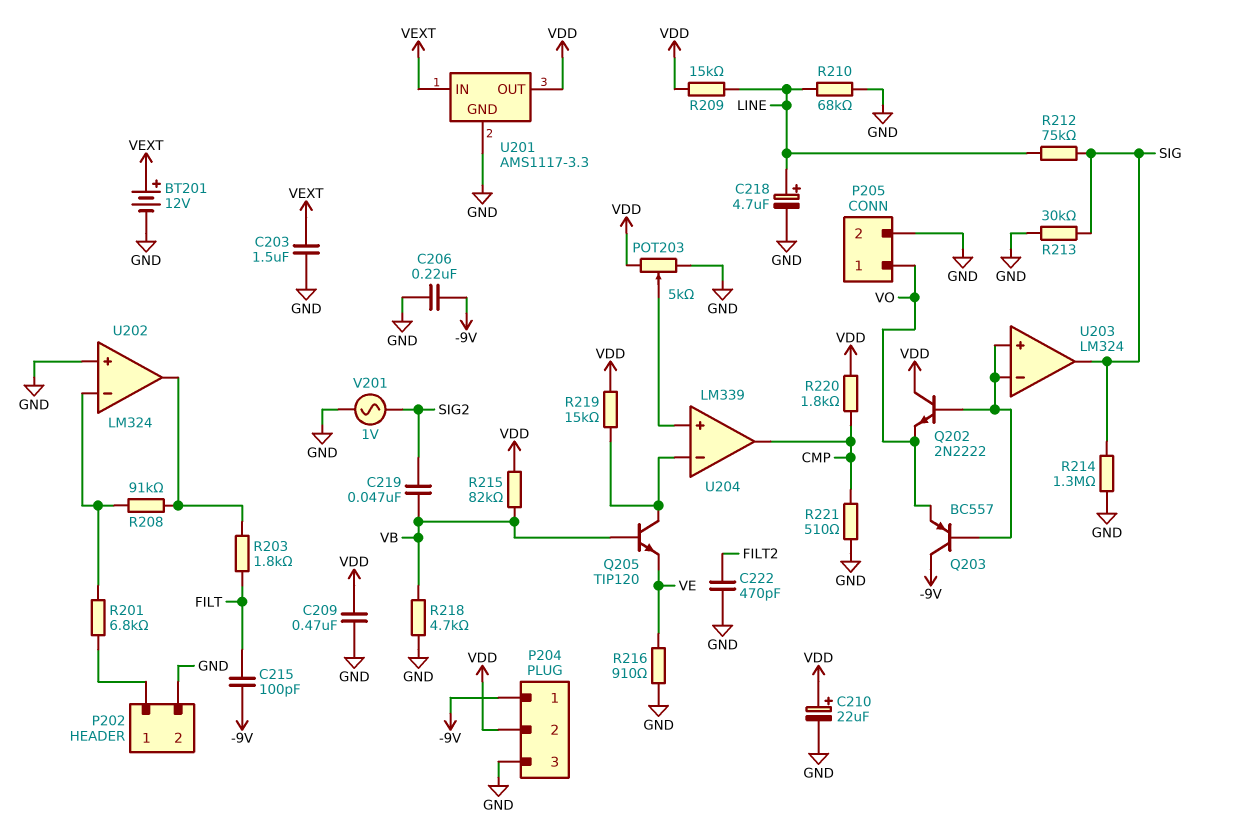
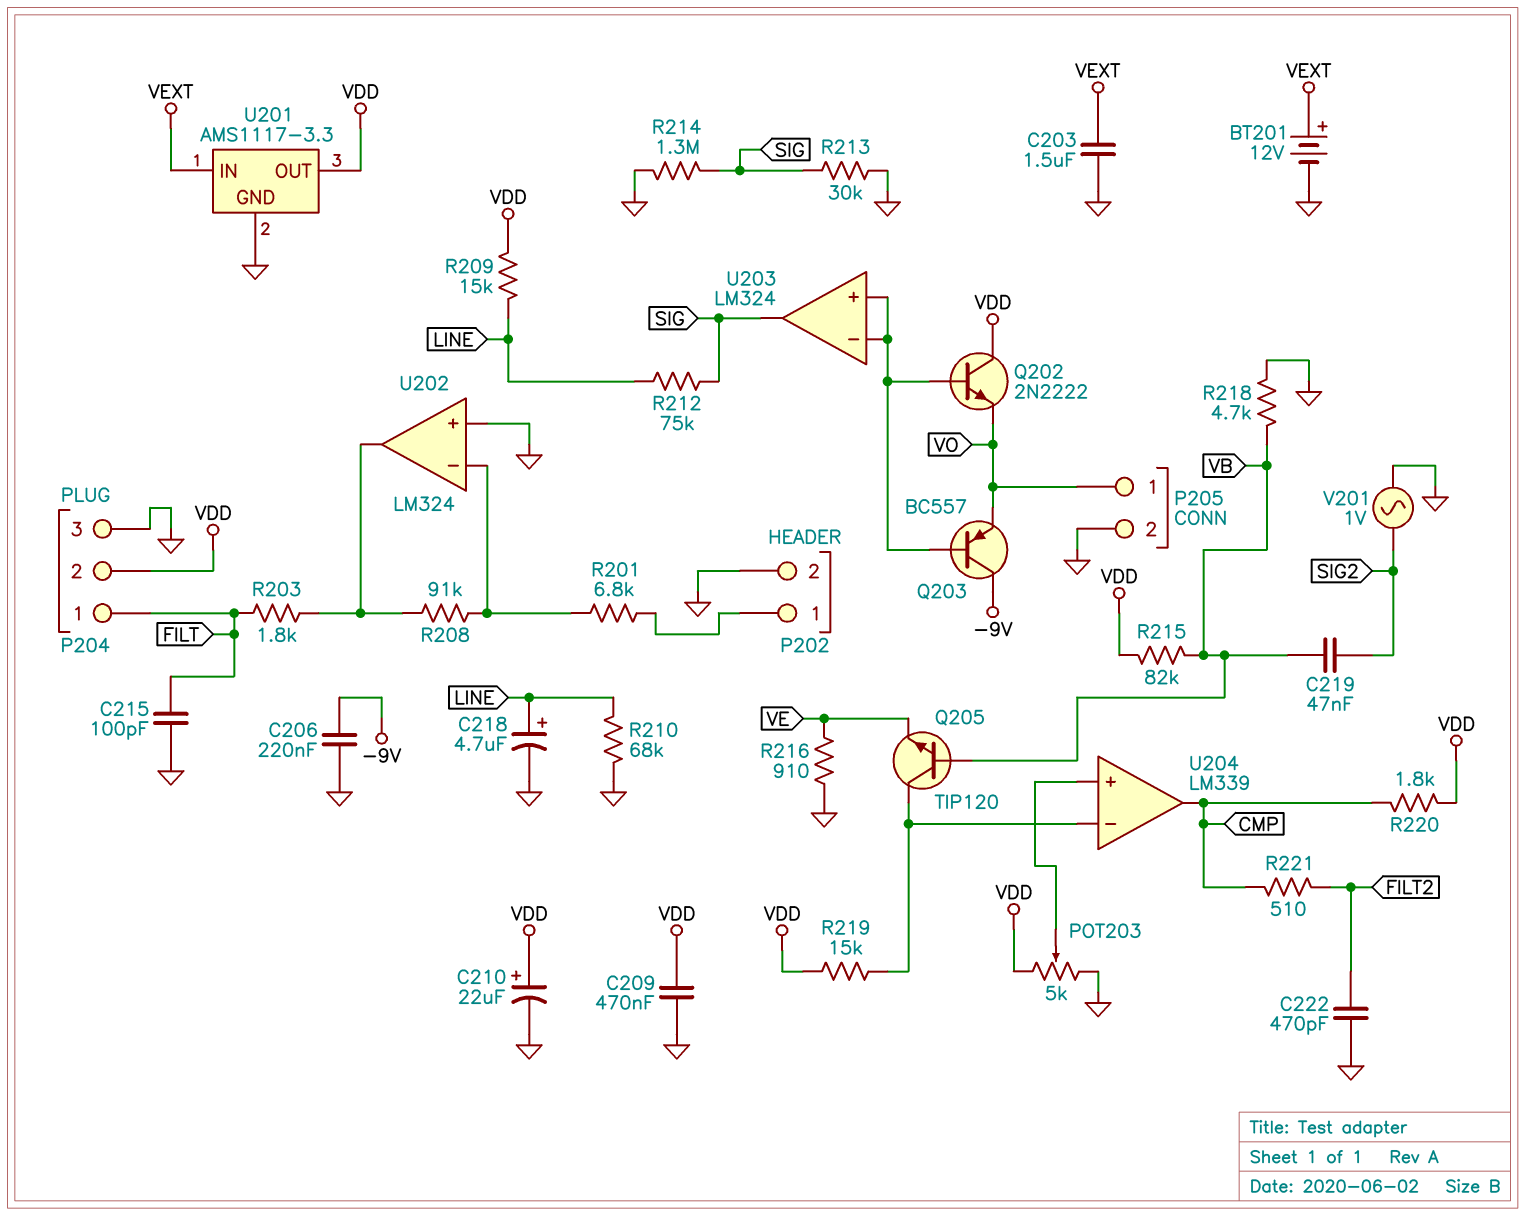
C215: 100pF (-9V, FILT) -> 100pF (FILT, GND)
P204 pin 1: -9V -> FILT
R221: 510 (CMP, GND) -> 510 (CMP, FILT2)

